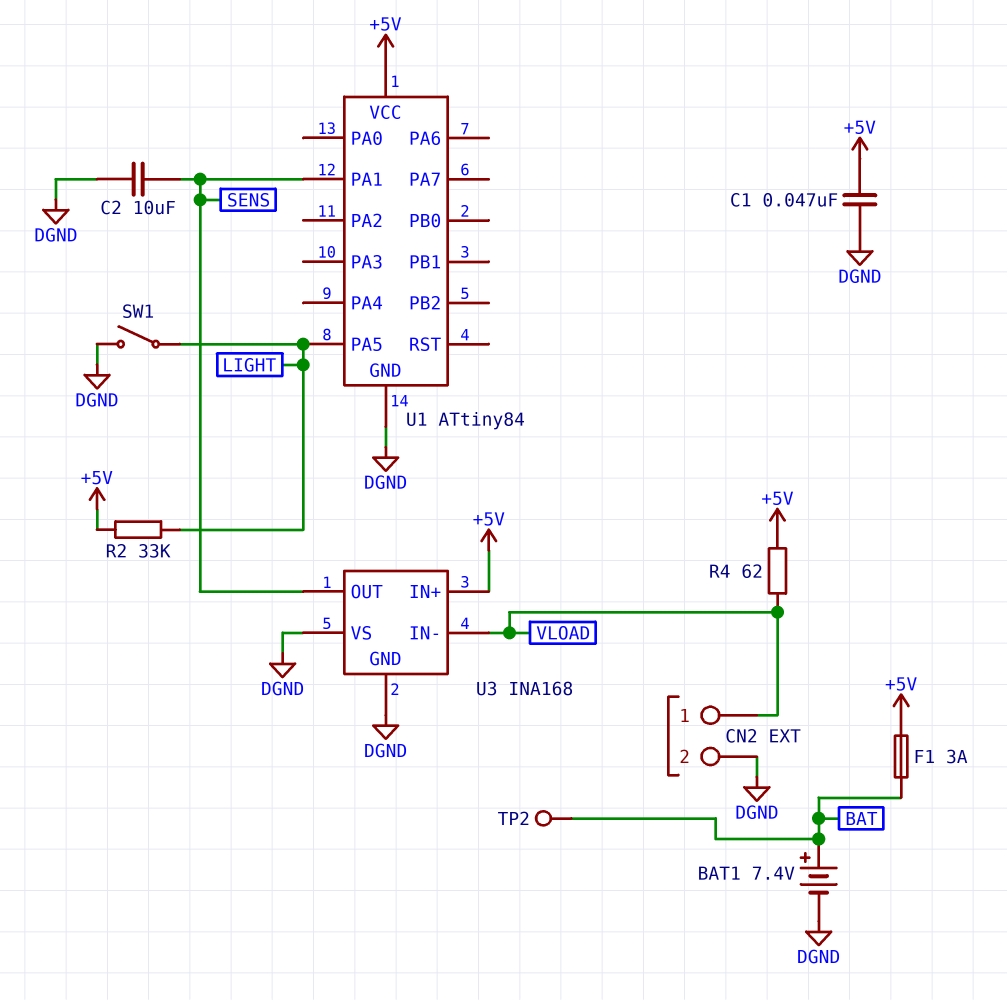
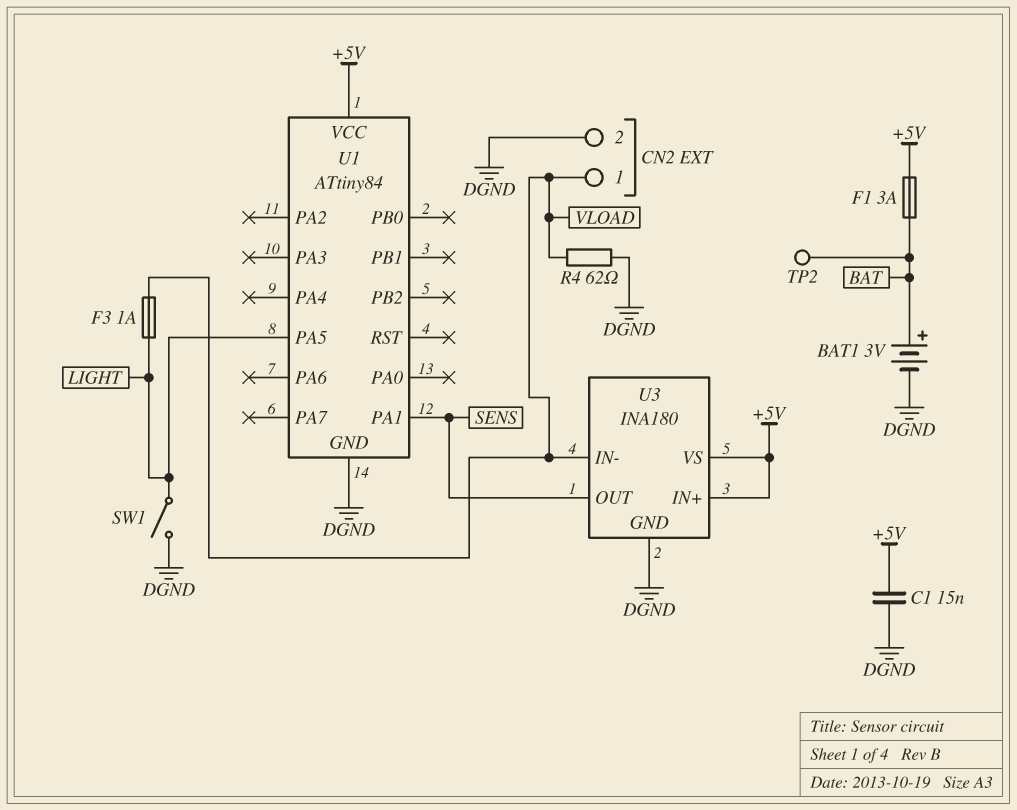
BAT1: 7.4V (plus BAT, minus DGND) -> 3V (plus BAT, minus DGND)
C1: 47nF (+5V, DGND) -> 15nF (+5V, DGND)
C2: 10uF (DGND, SENS) -> none
F3: none -> 1A (LIGHT, VLOAD)
R2: 33k (+5V, LIGHT) -> none
R4: 62 (+5V, VLOAD) -> 62 (DGND, VLOAD)
U3: INA168 -> INA180
U3 pin VS: DGND -> +5V

